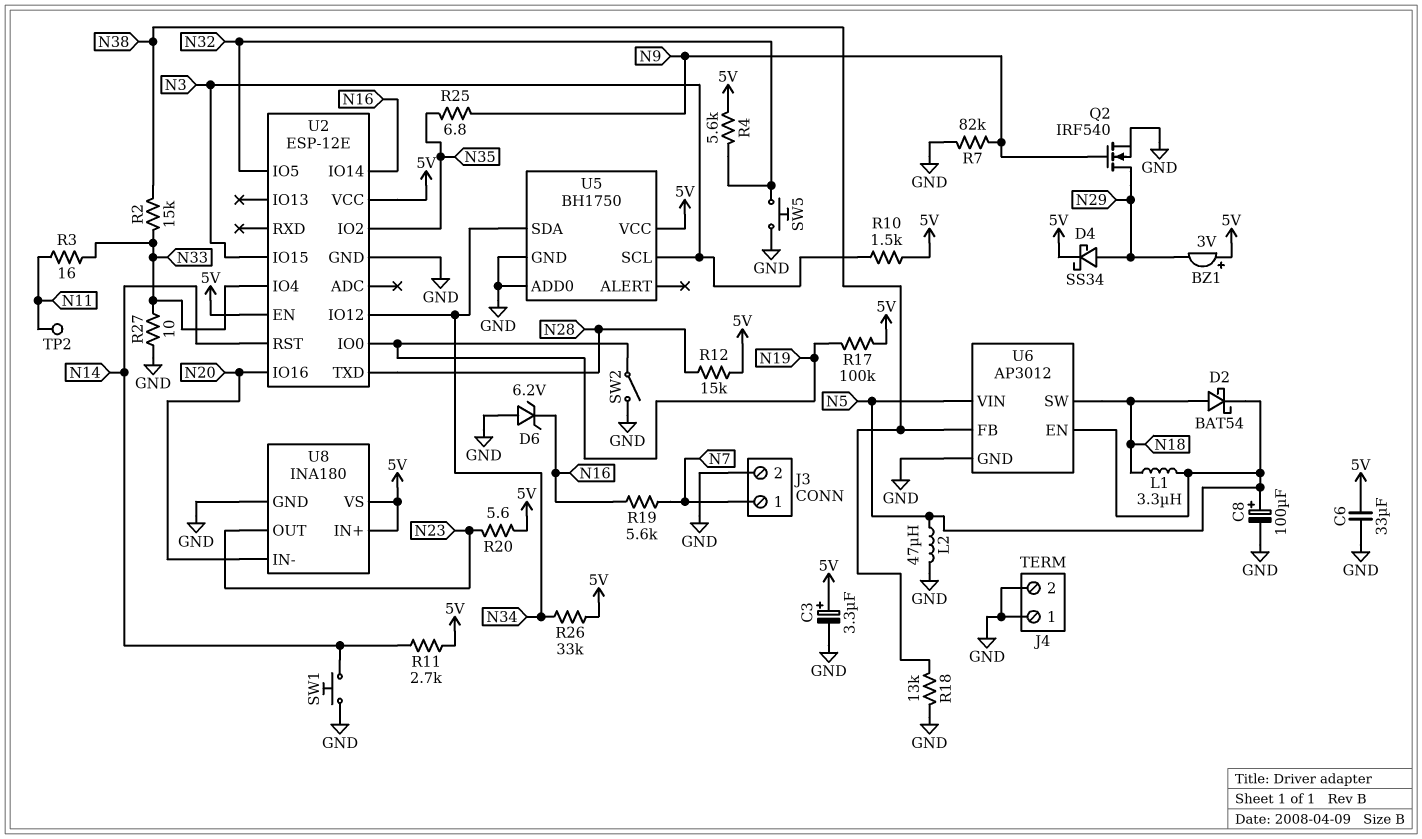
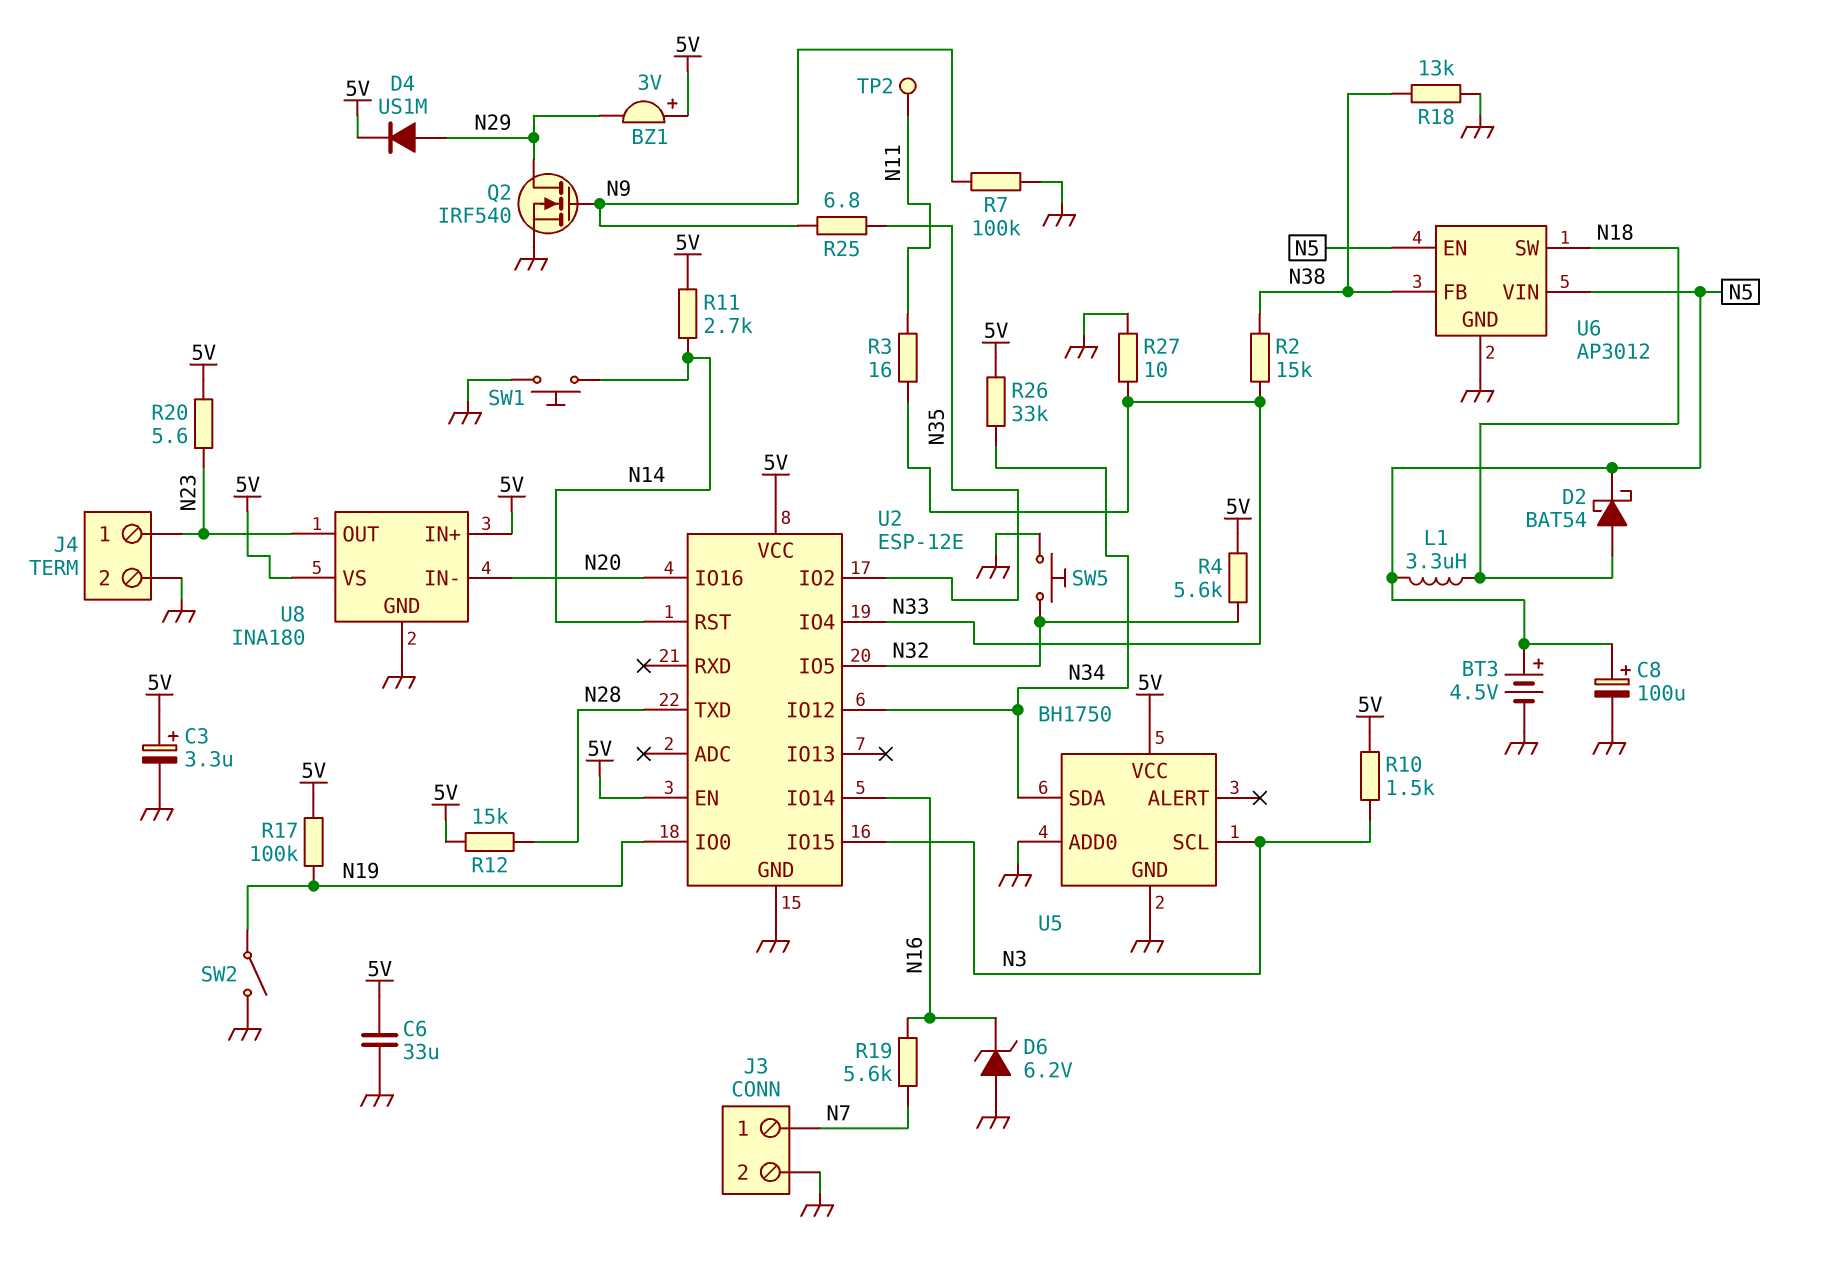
BT3: none -> 4.5V (plus N5, minus GND)
D4: schottky SS34 (A N29, K 5V) -> diode US1M (A N29, K 5V)
J4 pin 1: GND -> N23
L2: 47uH (GND, N5) -> none
R7: 82k (GND, N9) -> 100k (GND, N9)

